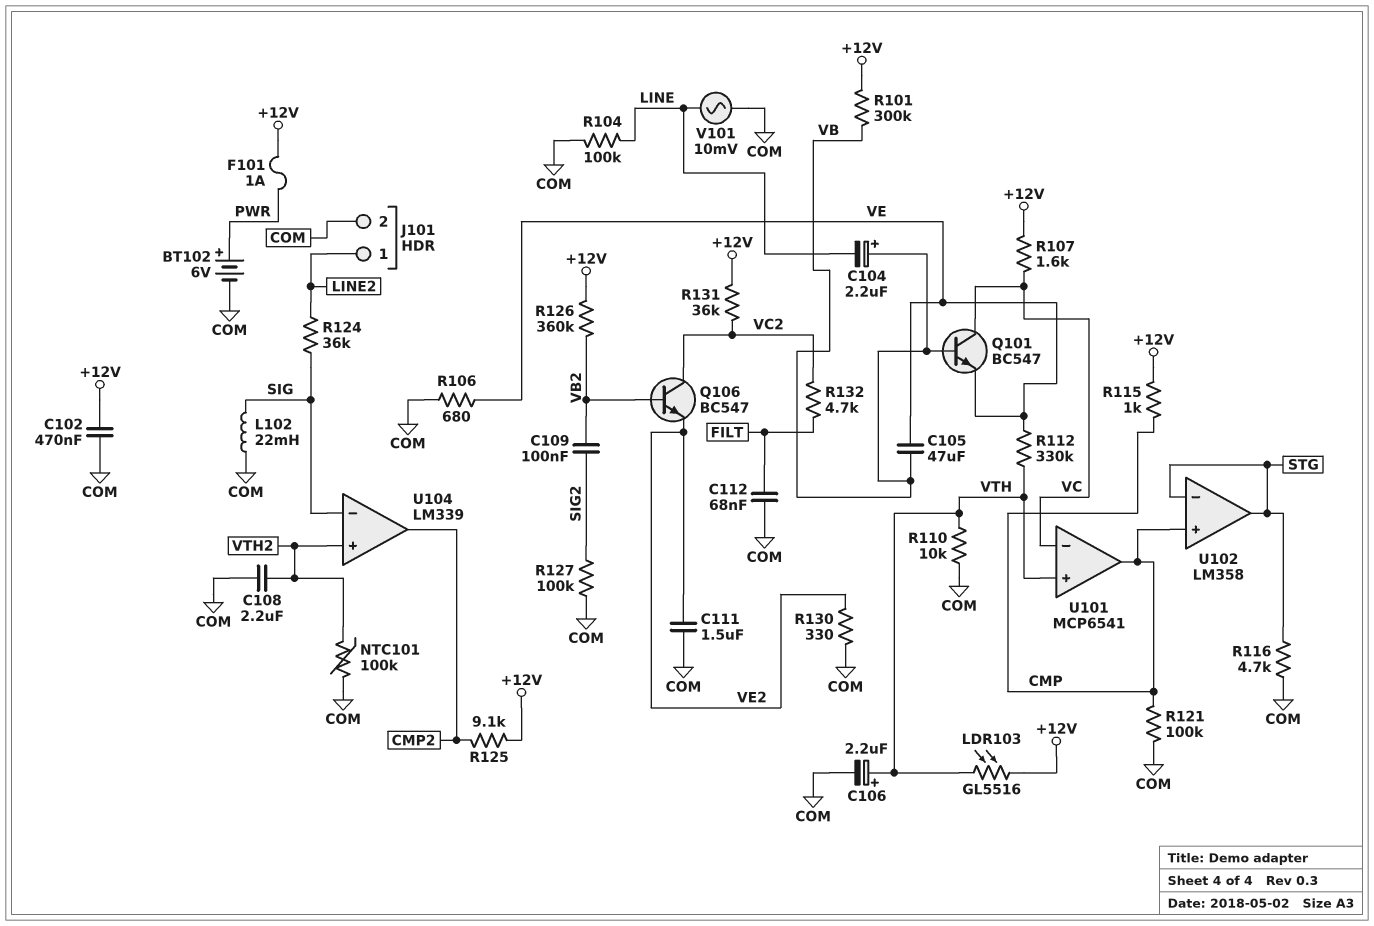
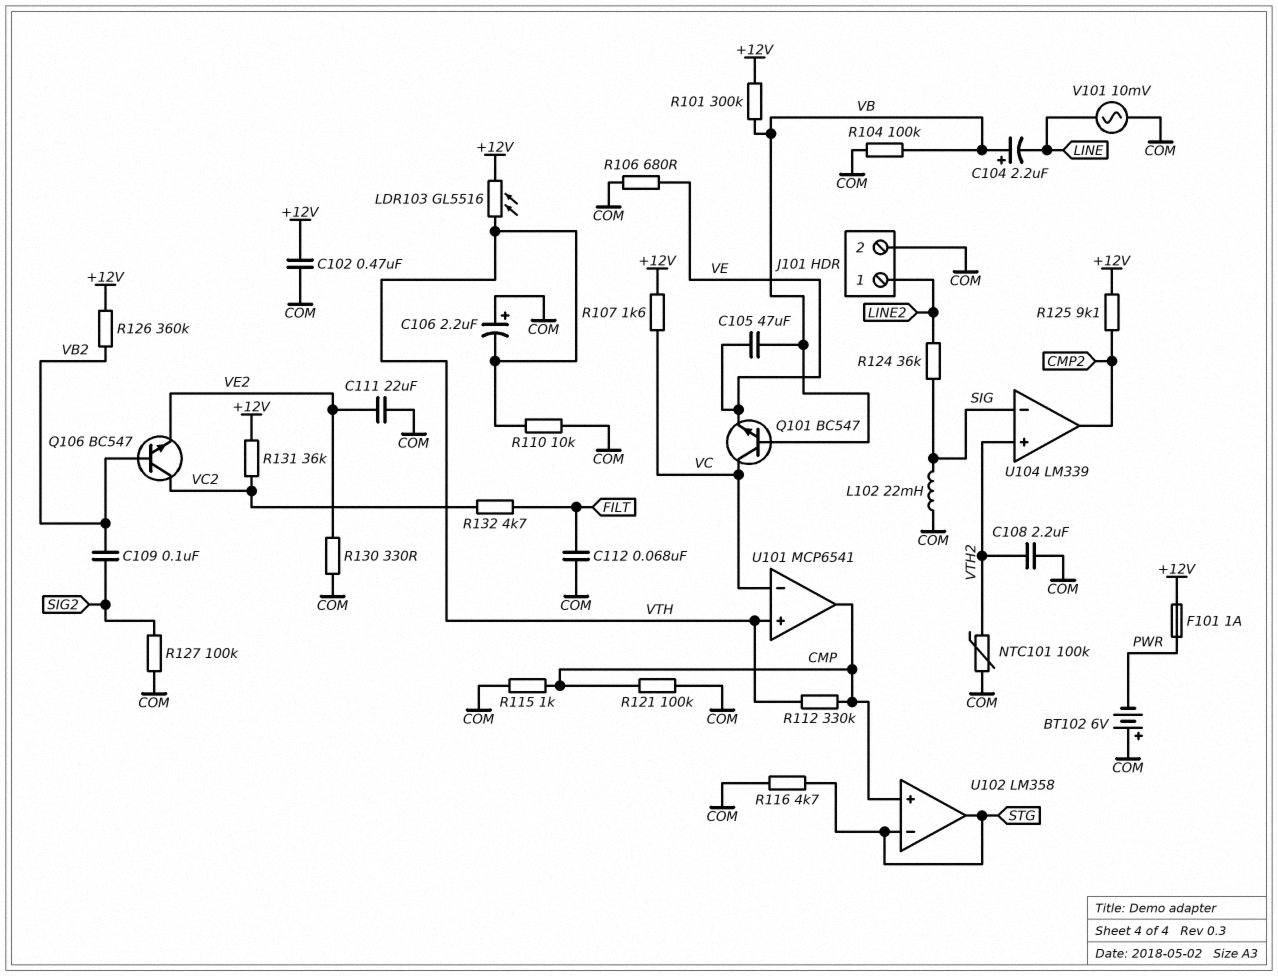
BT102: 6V (plus PWR, minus COM) -> 6V (plus COM, minus PWR)
C106: 2.2uF (plus VTH, minus COM) -> 2.2uF (plus COM, minus VTH)
C111: 1.5uF (COM, VE2) -> 22uF (COM, VE2)
R104: 100k (COM, LINE) -> 100k (COM, VB)
R112: 330k (VE, VTH) -> 330k (CMP, VTH)
R115: 1k (+12V, CMP) -> 1k (CMP, COM)

